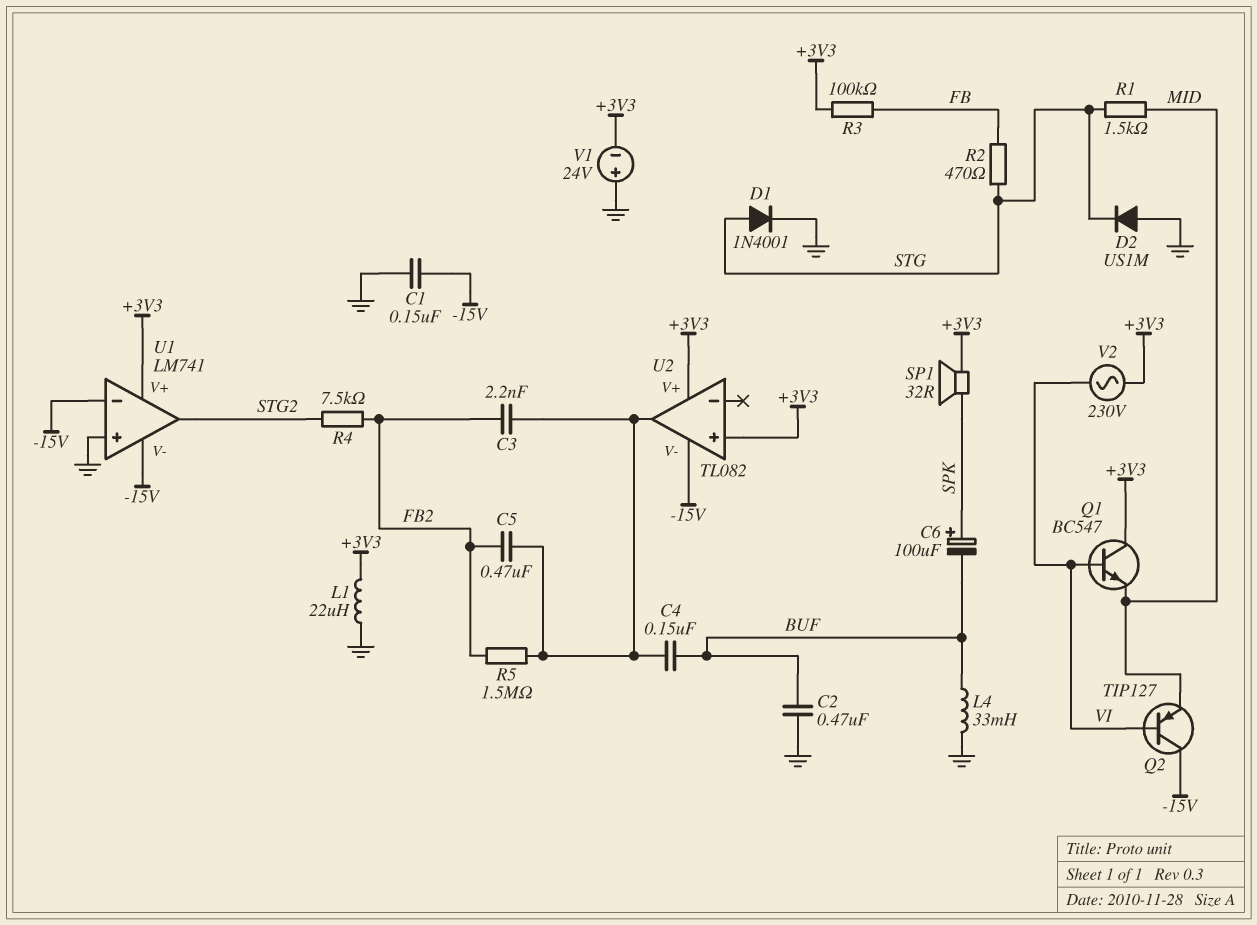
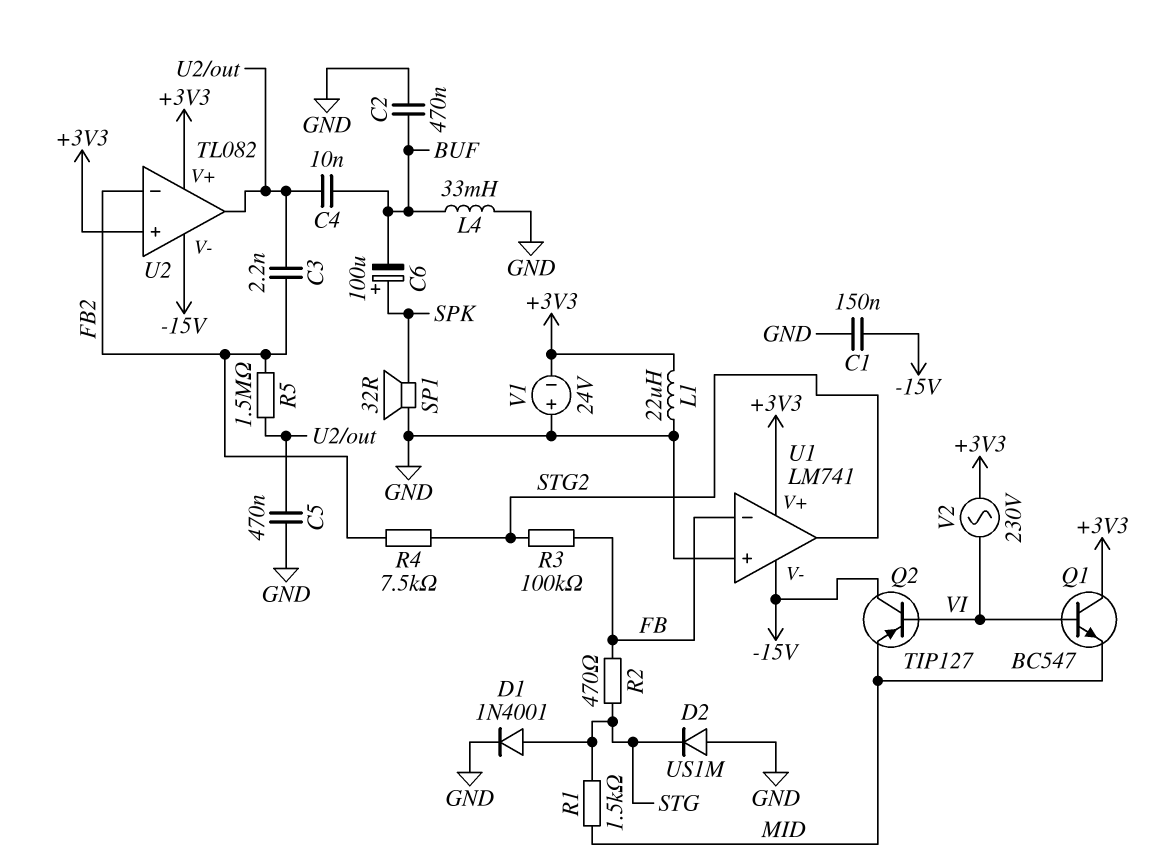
C4: 150nF (BUF, U2/out) -> 10nF (BUF, U2/out)
C5: 470nF (FB2, U2/out) -> 470nF (GND, U2/out)
R3: 100k (+3V3, FB) -> 100k (FB, STG2)
SP1: speaker 32R (+3V3, SPK) -> speaker 32R (GND, SPK)
U1 pin in-: -15V -> FB
U2 pin in-: none -> FB2

